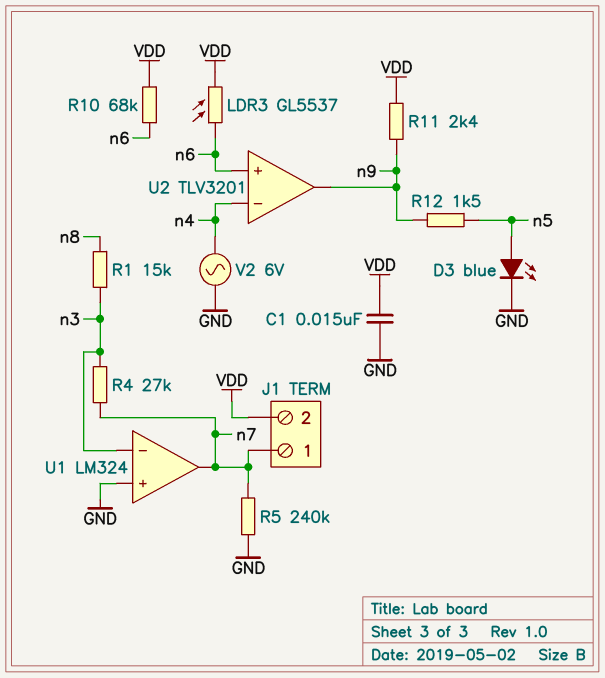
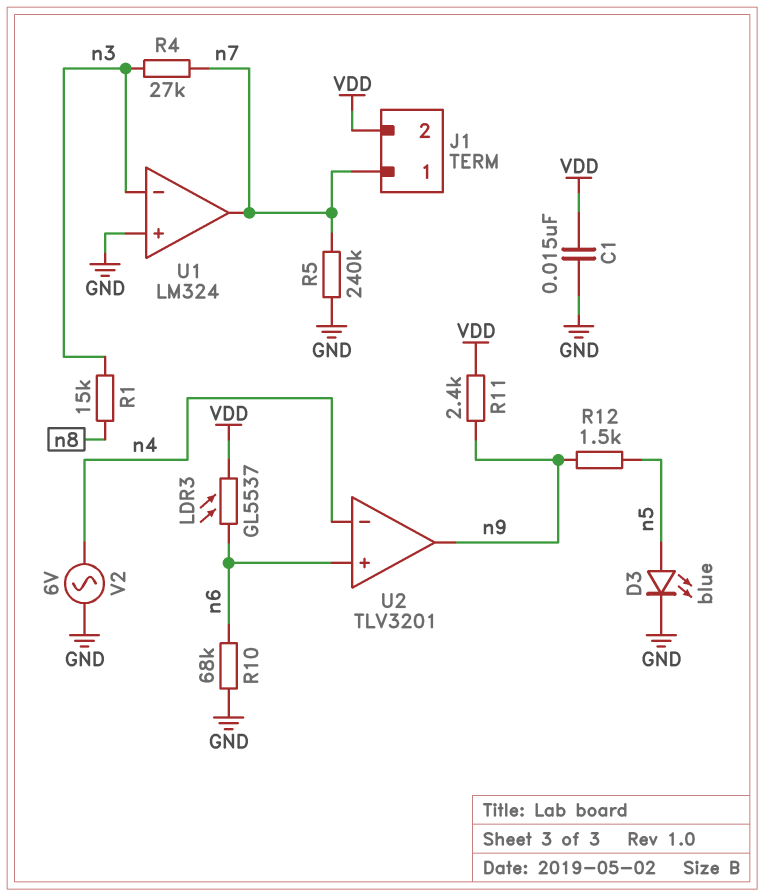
R10: 68k (VDD, n6) -> 68k (GND, n6)

